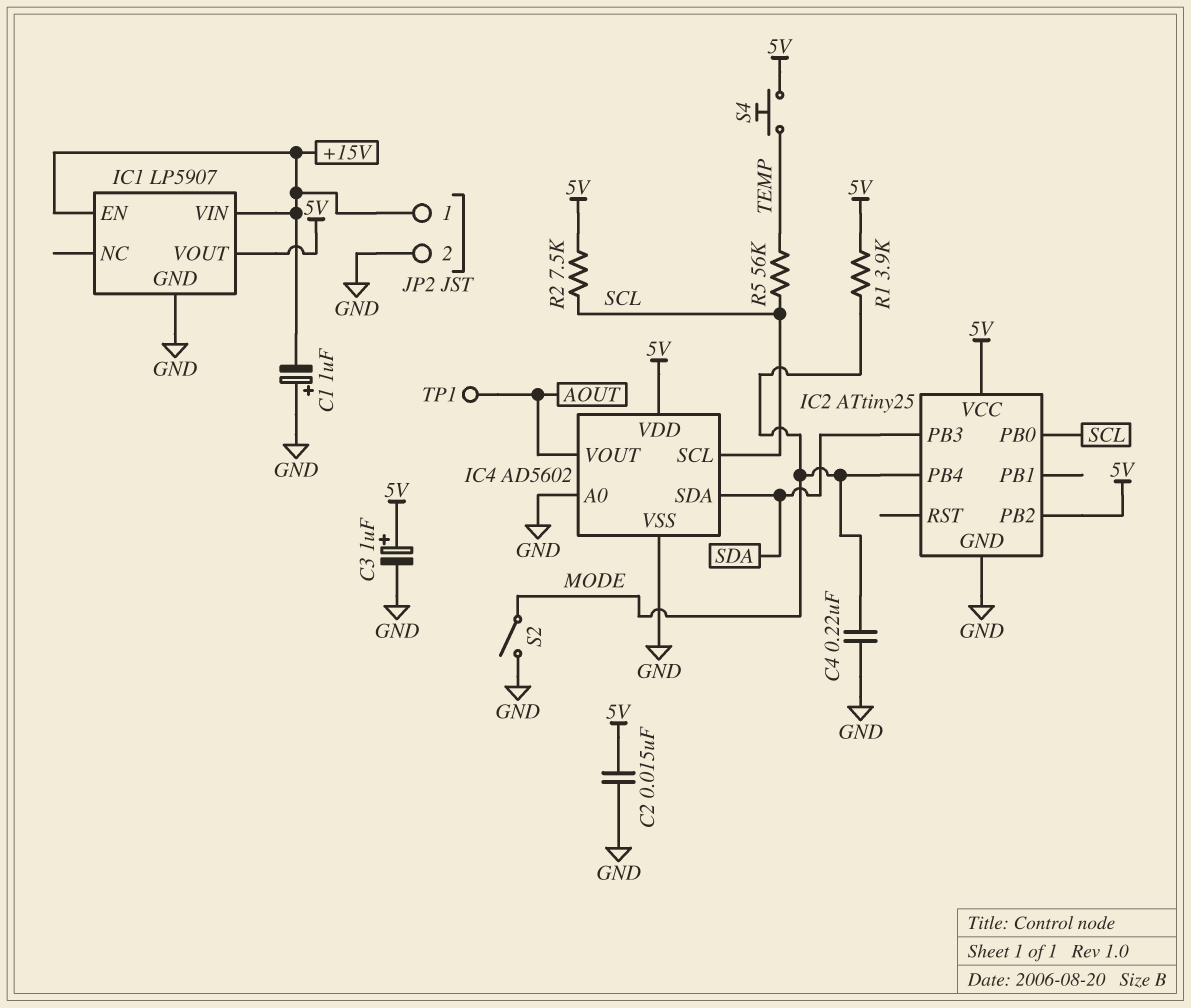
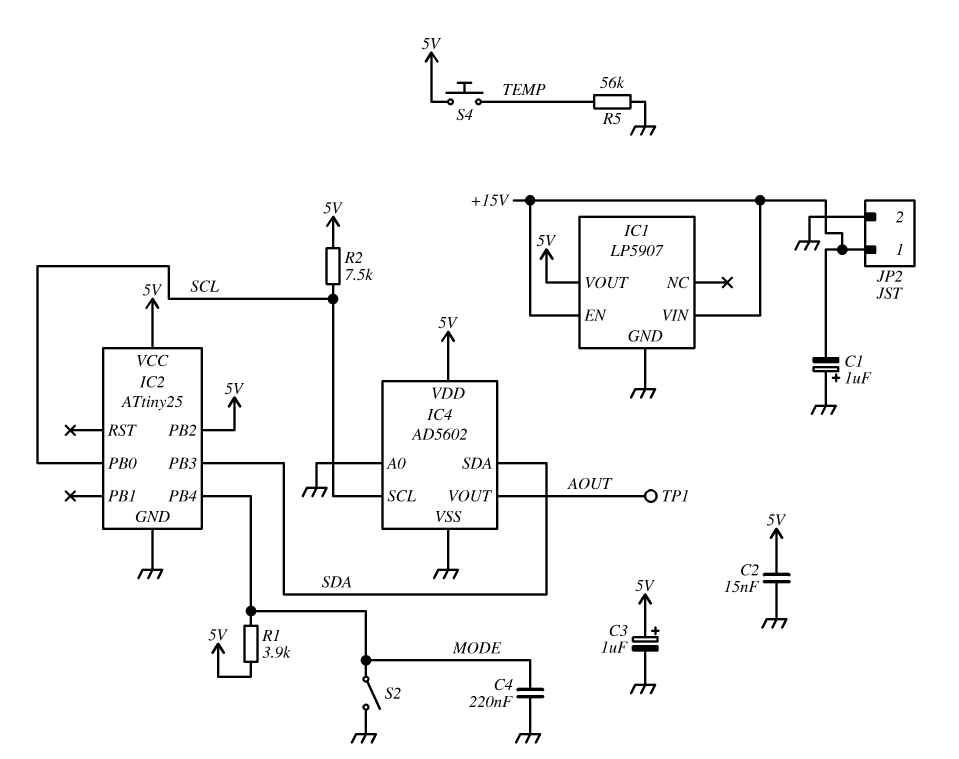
R5: 56k (SCL, TEMP) -> 56k (GND, TEMP)

